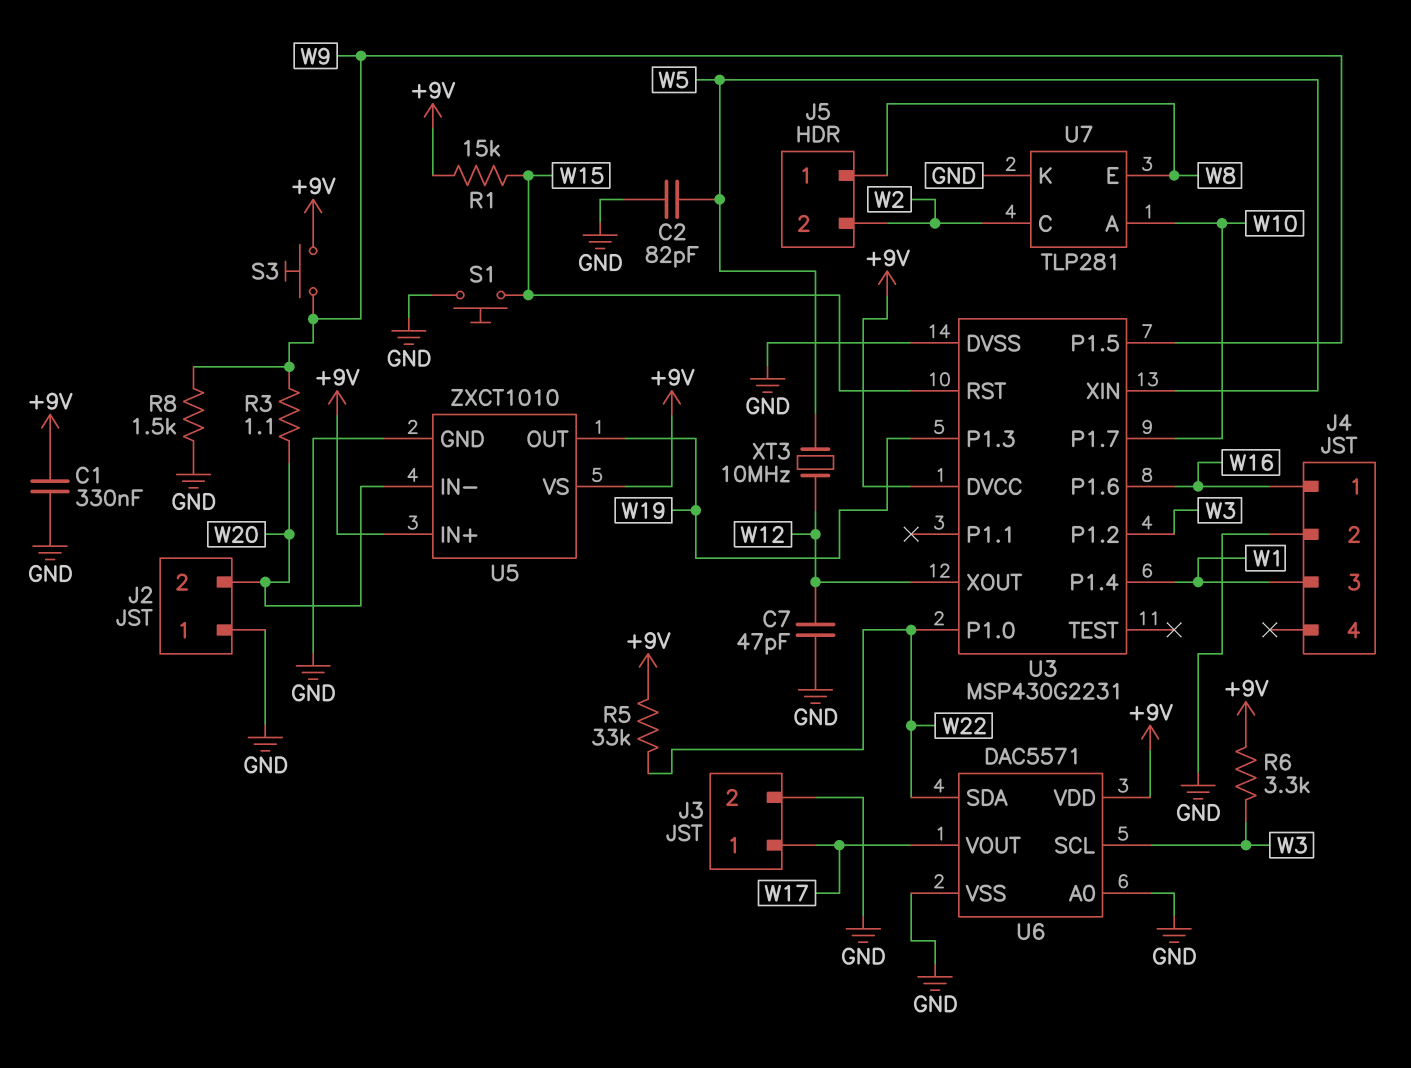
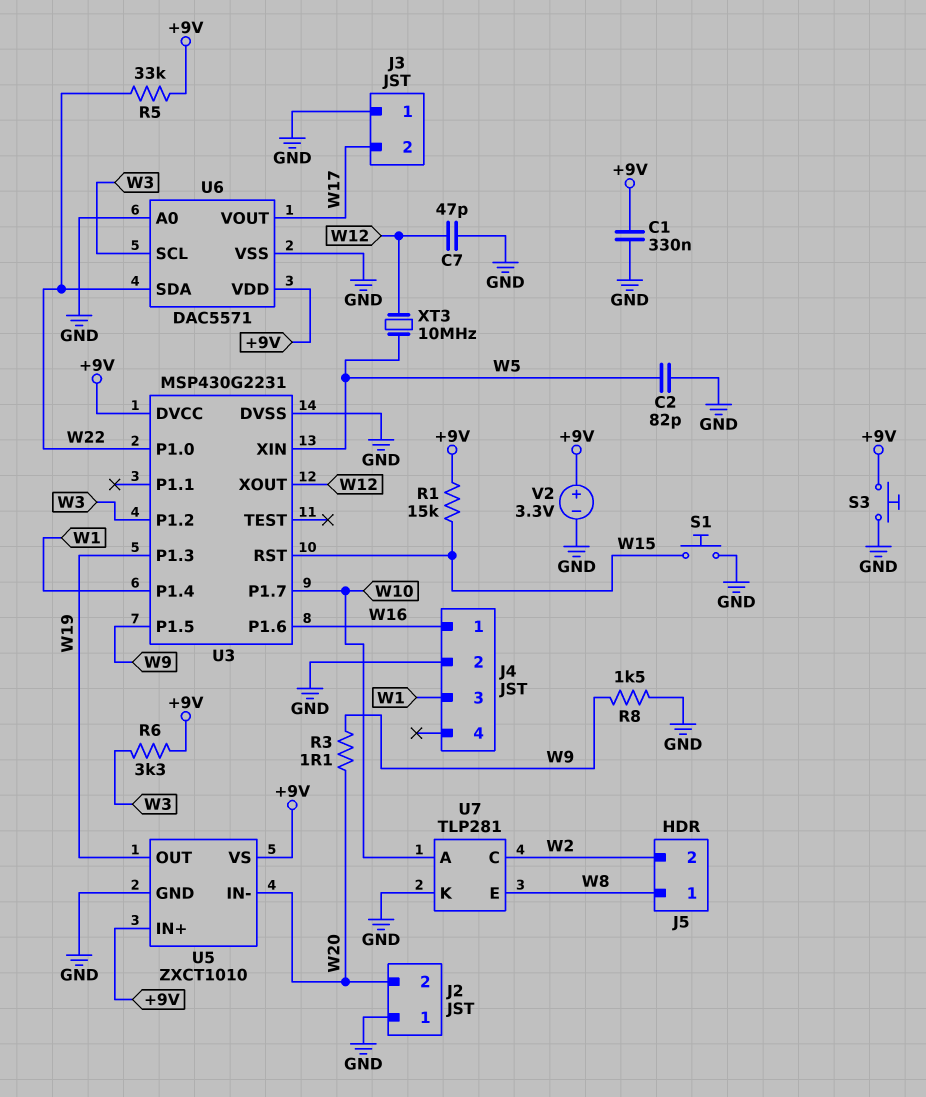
J3 pin 1: W17 -> GND
J3 pin 2: GND -> W17
S3: button (+9V, W9) -> button (+9V, GND)
V2: none -> 3.3V (plus +9V, minus GND)

